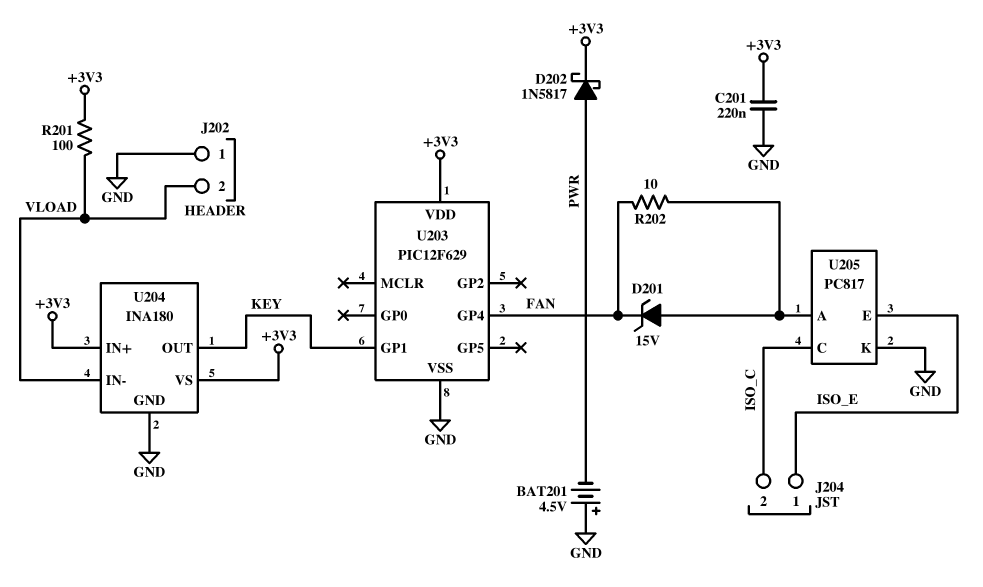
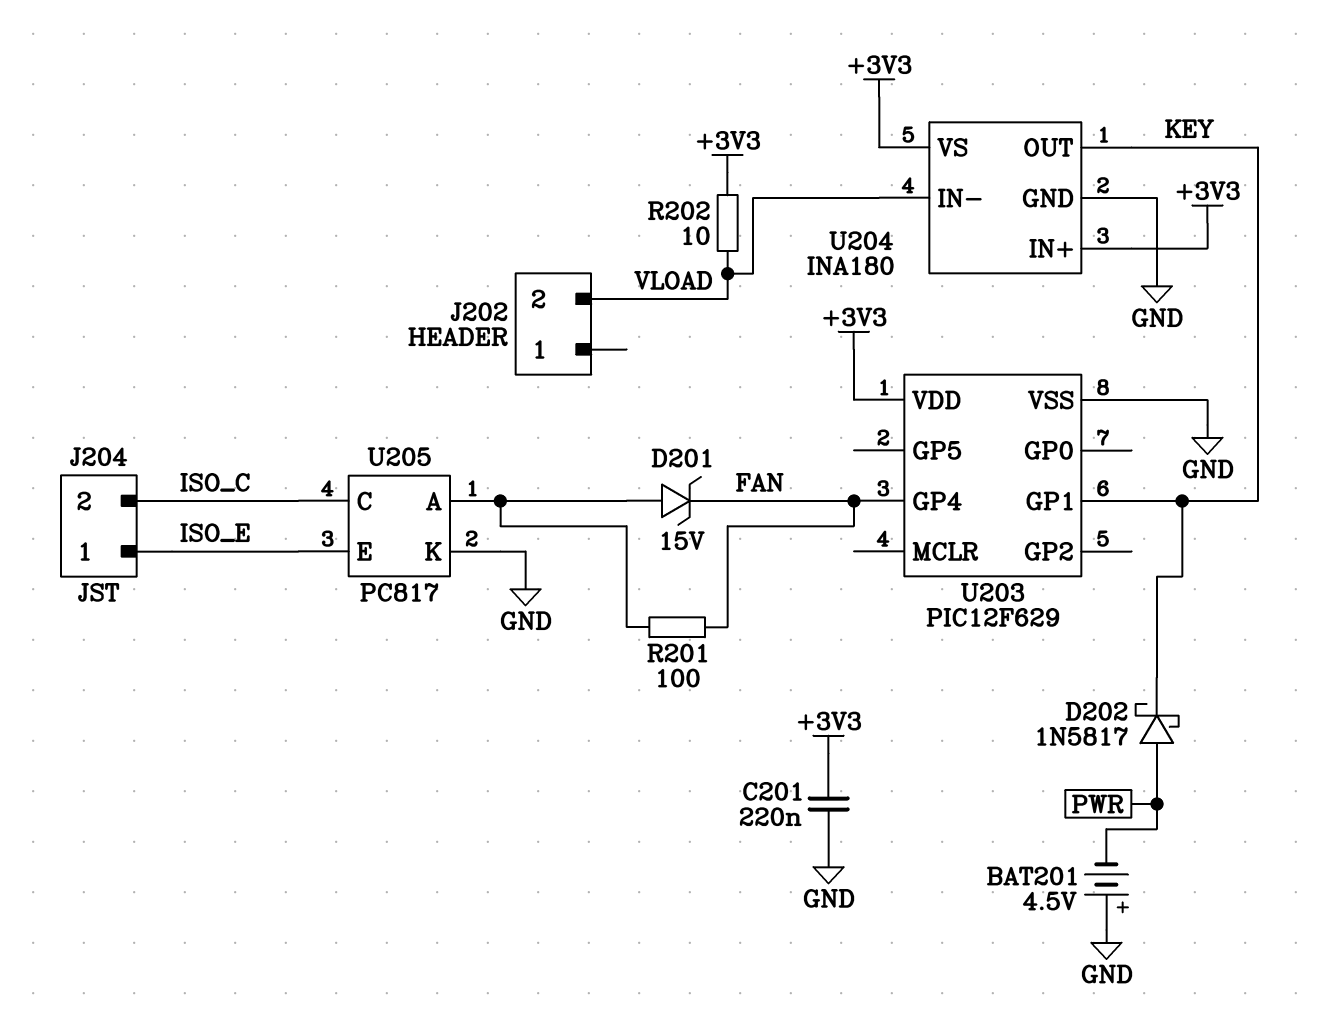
D202: schottky 1N5817 (A PWR, K +3V3) -> schottky 1N5817 (A PWR, K KEY)
J202 pin 1: GND -> none
R201: 100 (+3V3, VLOAD) -> 100 (FAN, U205/A)
R202: 10 (FAN, U205/A) -> 10 (+3V3, VLOAD)

